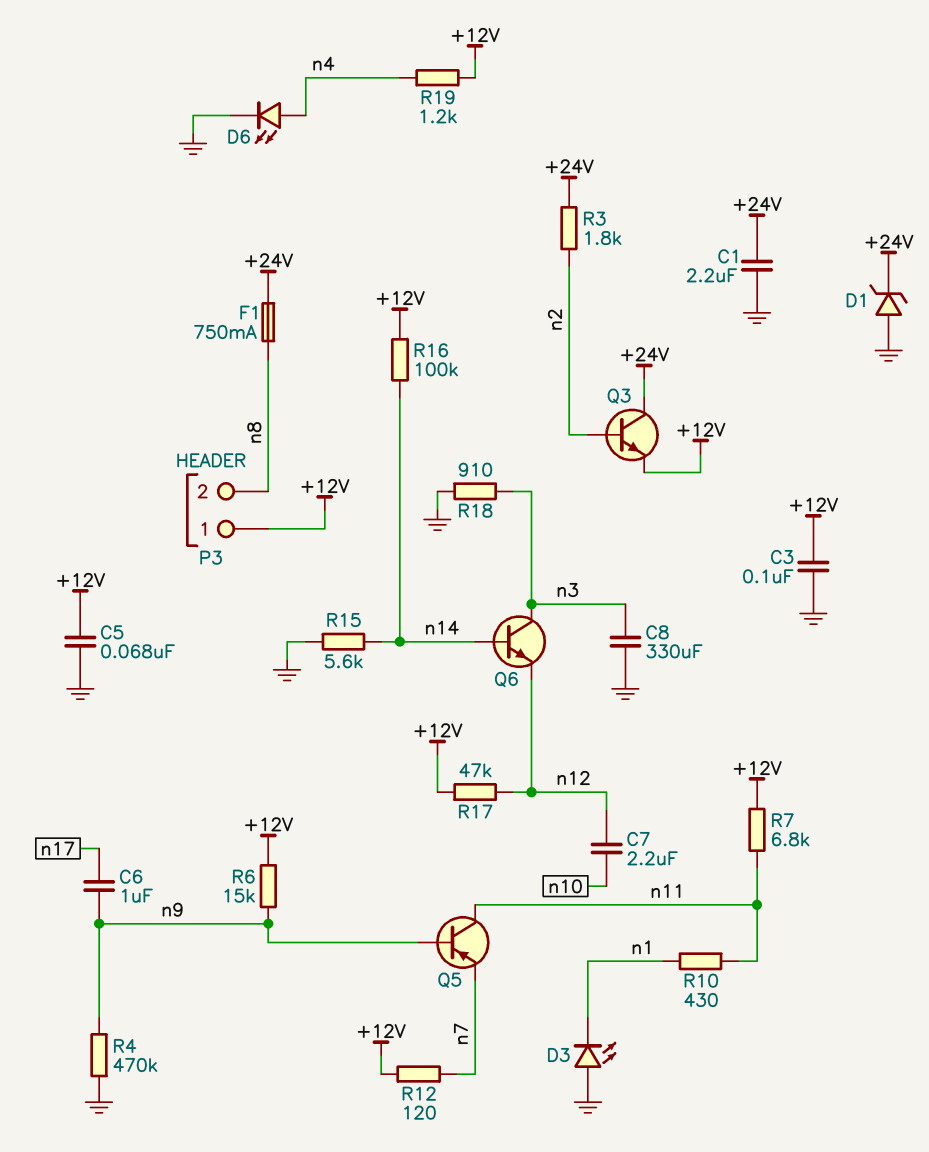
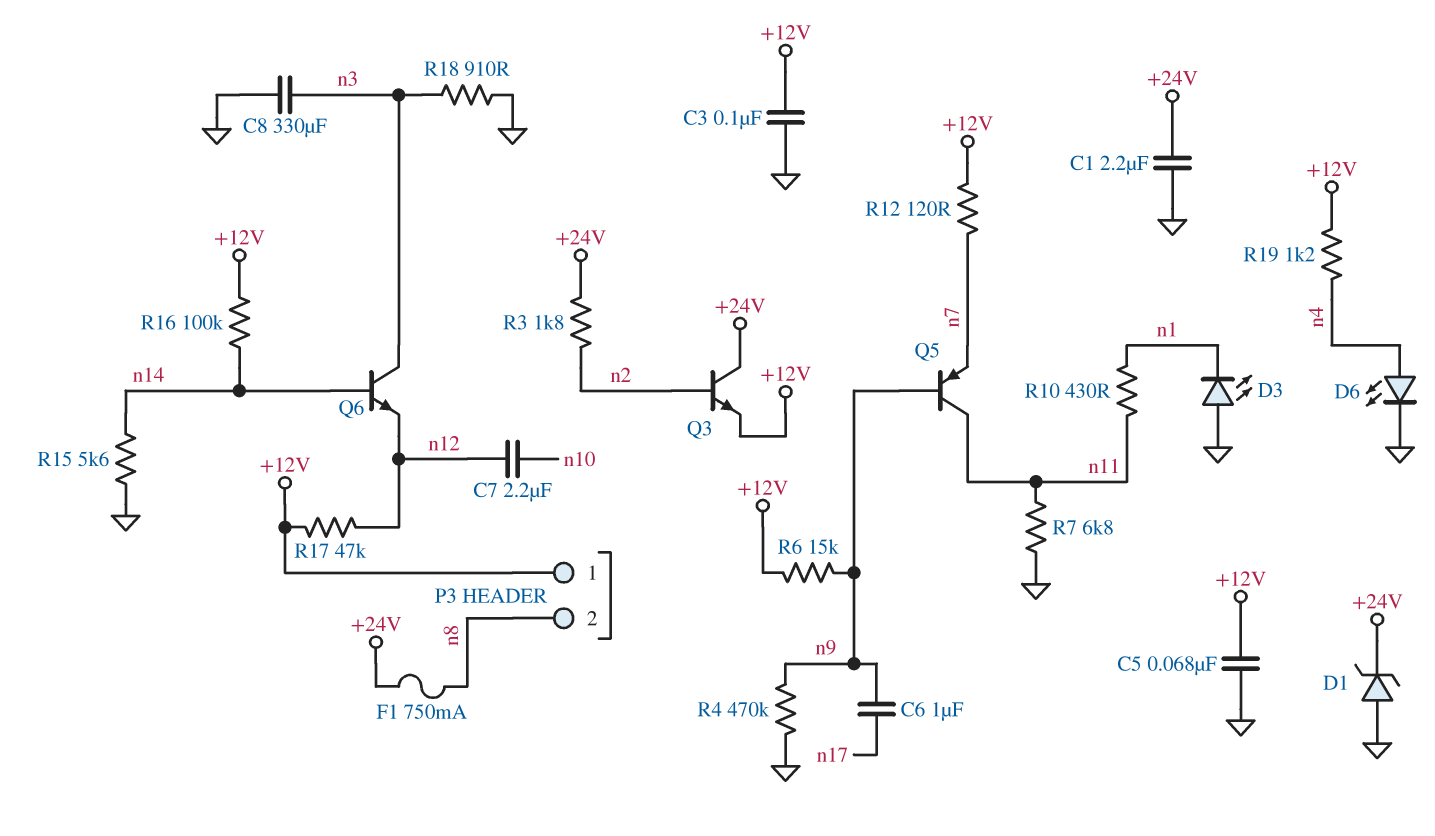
R7: 6.8k (+12V, n11) -> 6.8k (GND, n11)

